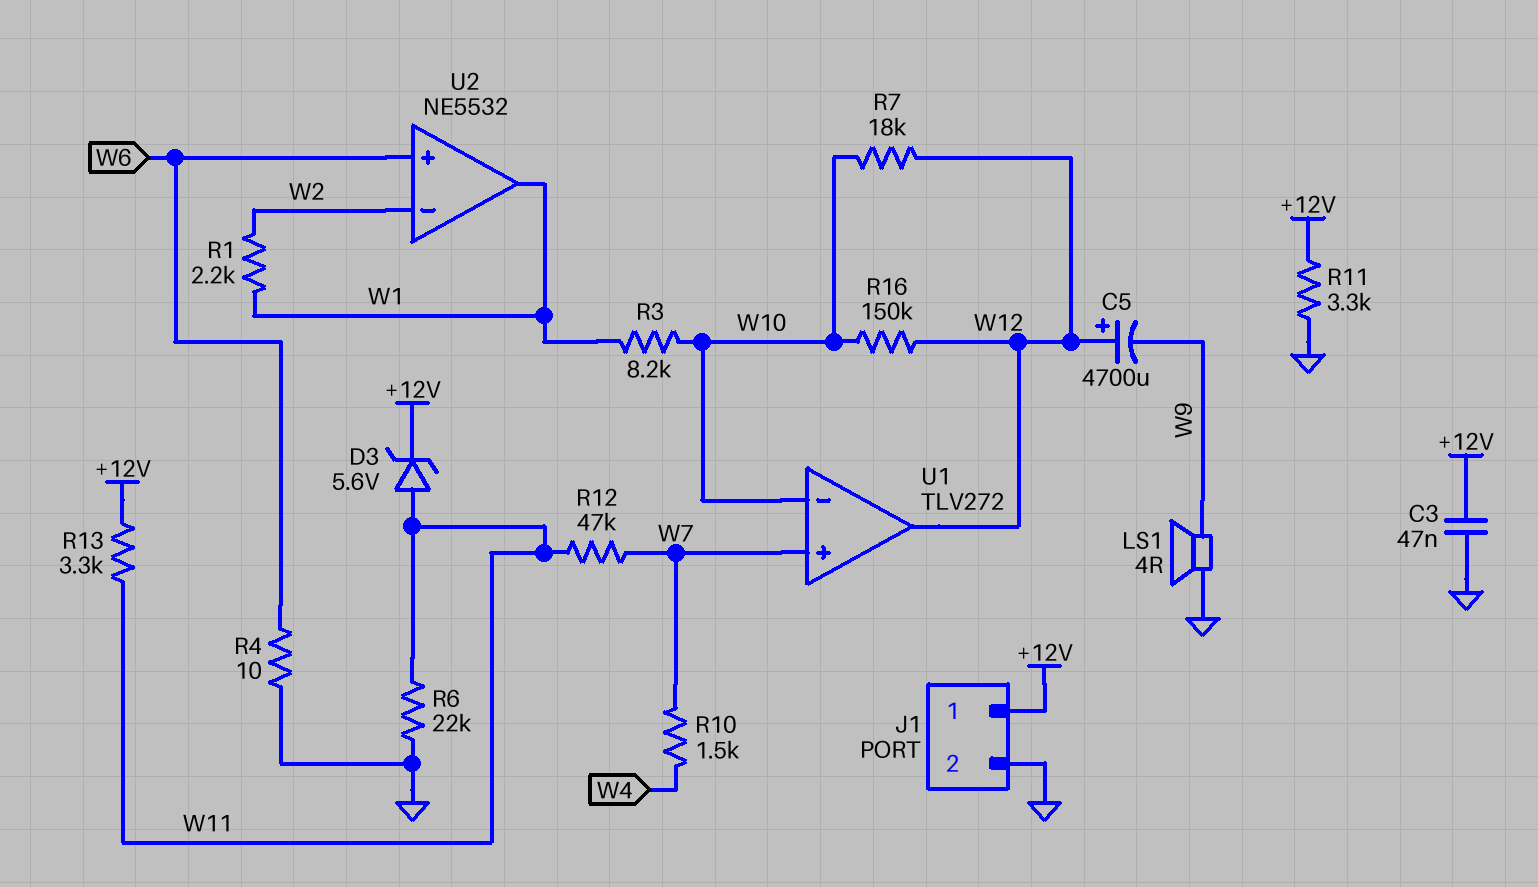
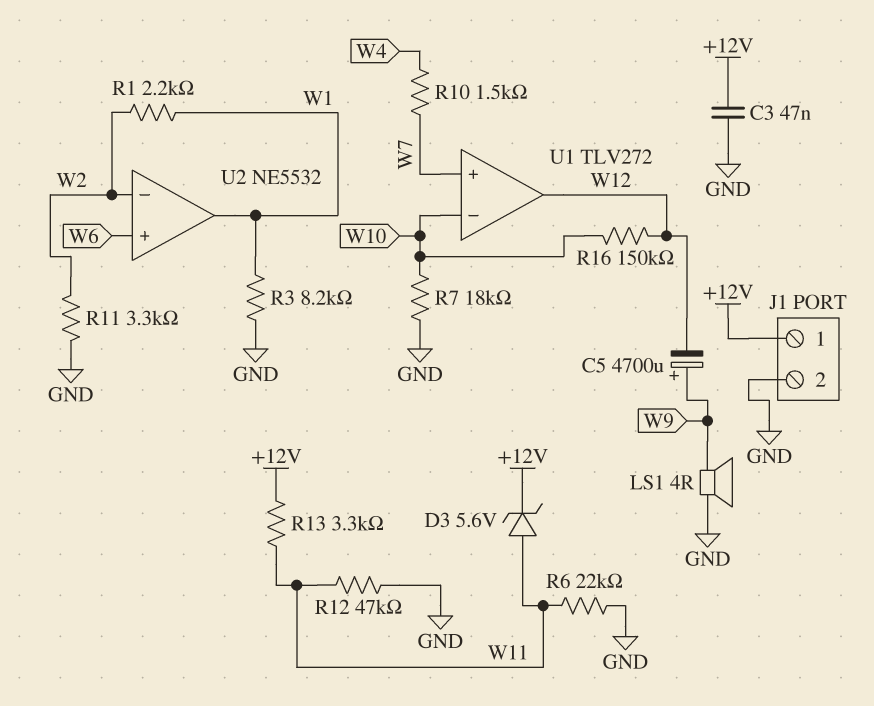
C5: 4700uF (plus W12, minus W9) -> 4700uF (plus W9, minus W12)
R3: 8.2k (W1, W10) -> 8.2k (GND, W1)
R4: 10 (GND, W6) -> none
R7: 18k (W10, W12) -> 18k (GND, W10)
R11: 3.3k (+12V, GND) -> 3.3k (GND, W2)
R12: 47k (W7, W11) -> 47k (GND, W11)

